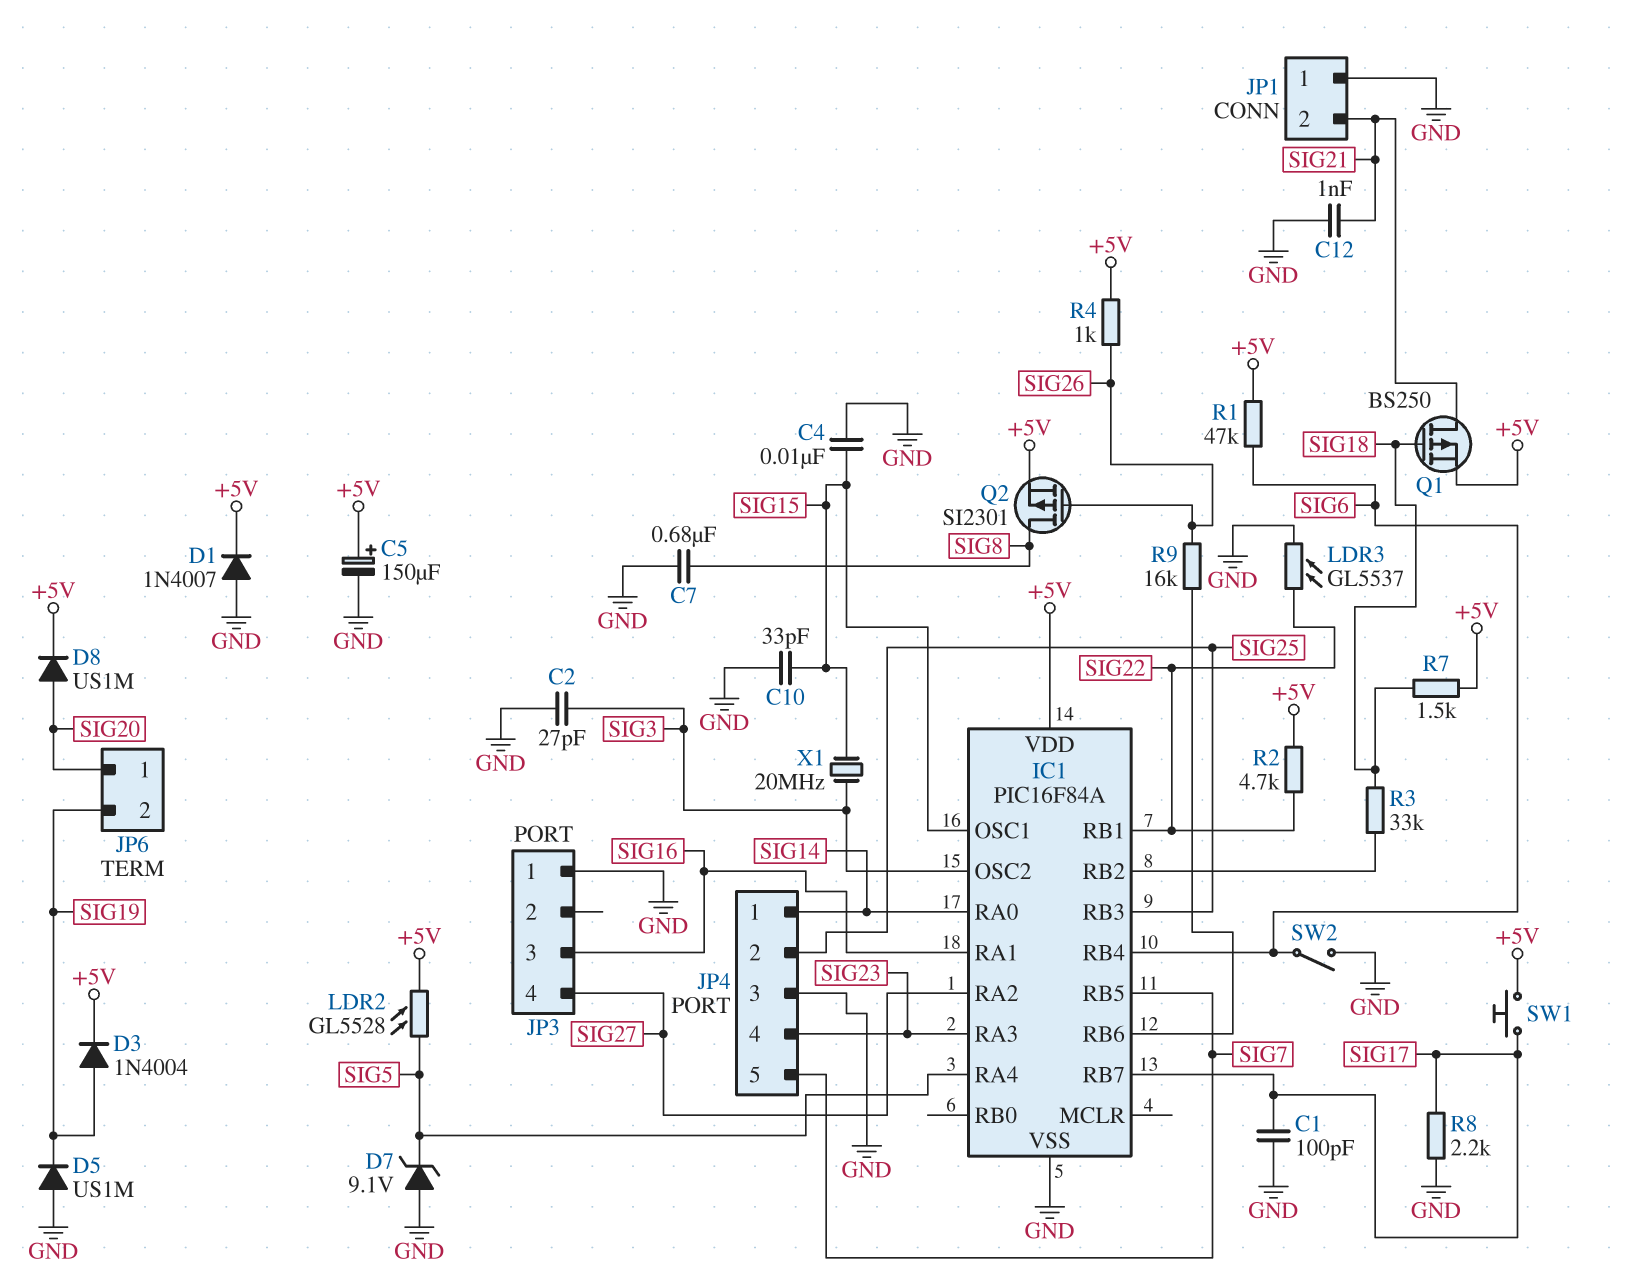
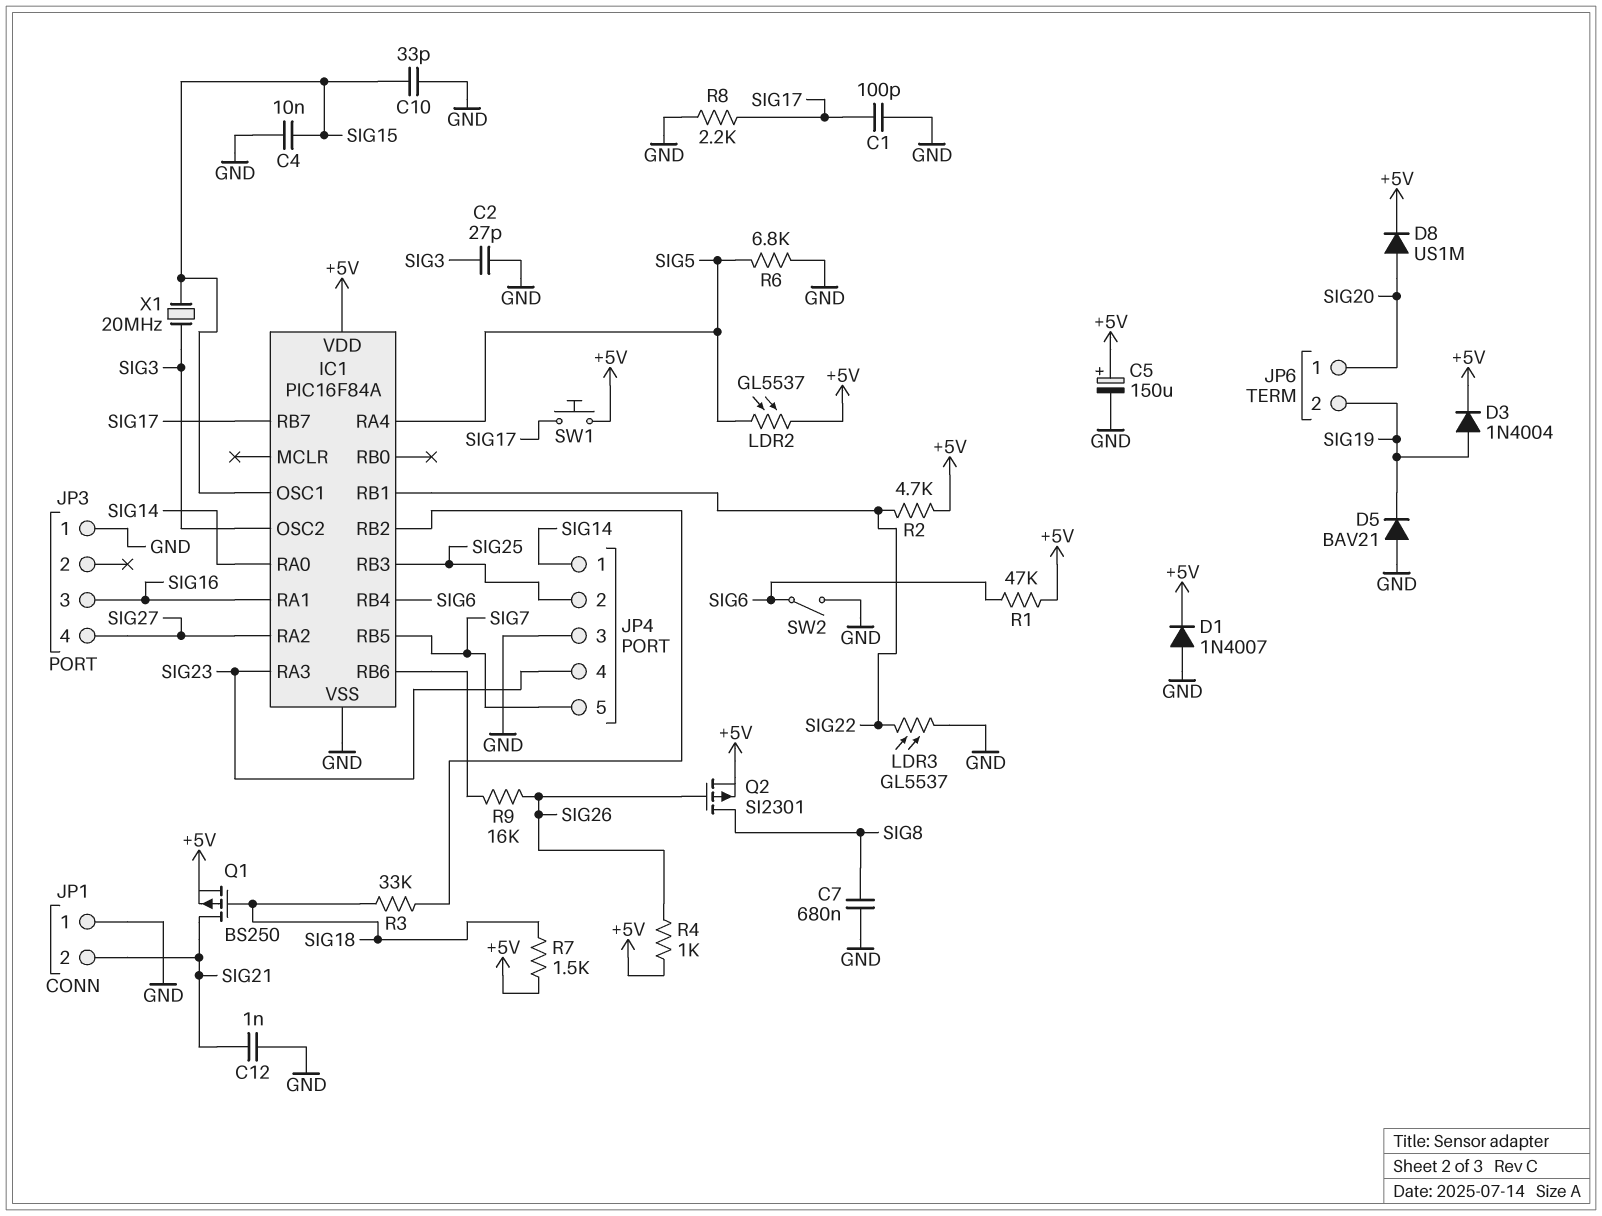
D5: diode US1M (A GND, K SIG19) -> diode BAV21 (A GND, K SIG19)
D7: zener 9.1V (A GND, K SIG5) -> none
LDR2: GL5528 (+5V, SIG5) -> GL5537 (+5V, SIG5)
R6: none -> 6.8k (GND, SIG5)

